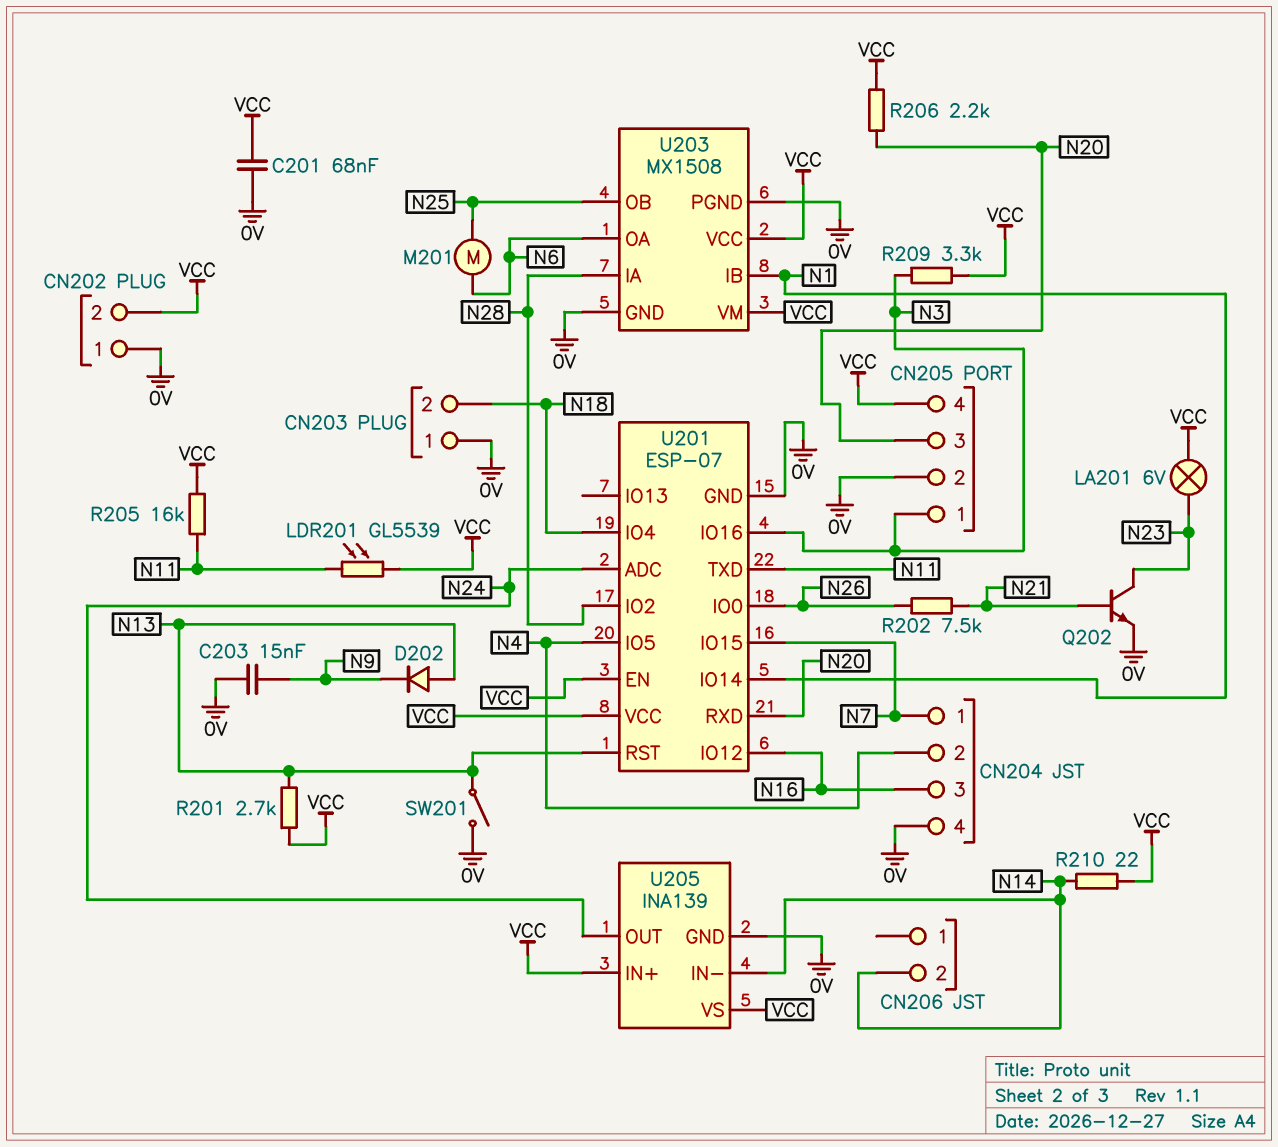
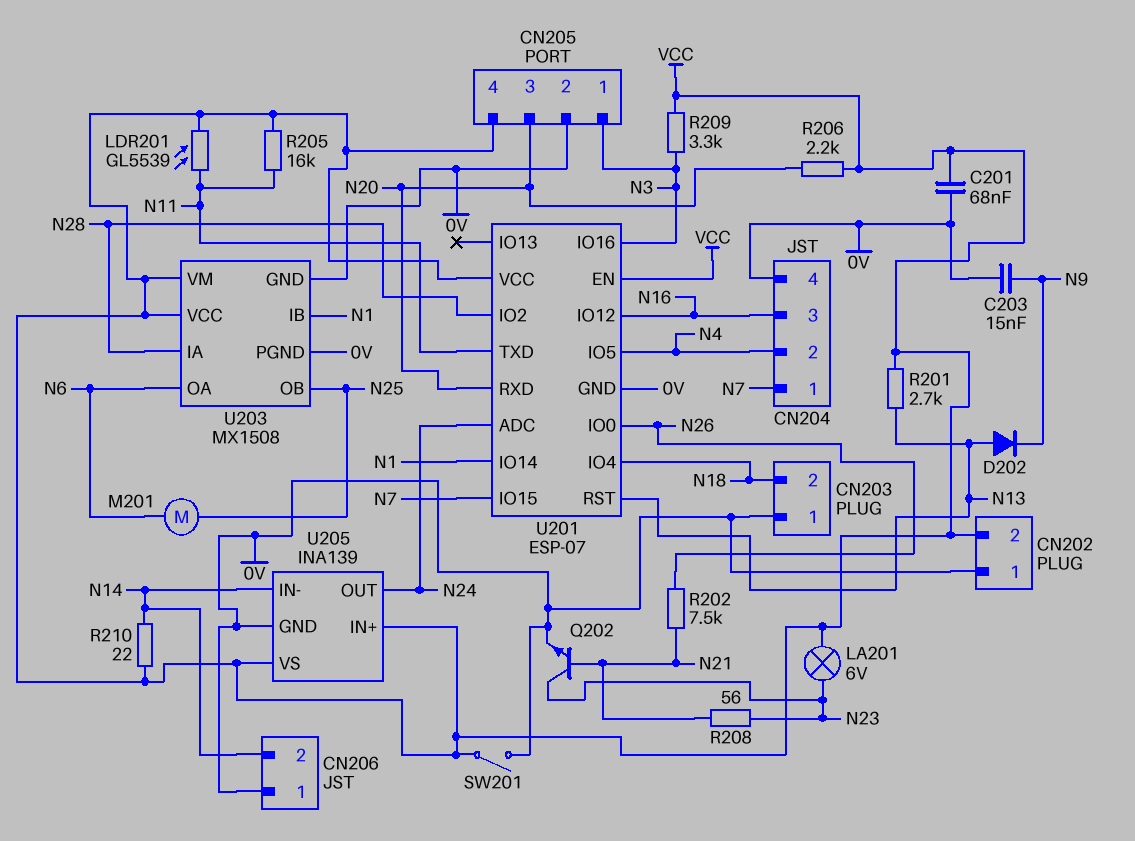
CN206 pin 1: none -> 0V
R208: none -> 56 (N21, N23)
SW201: switch (0V, N13) -> switch (0V, VCC)

